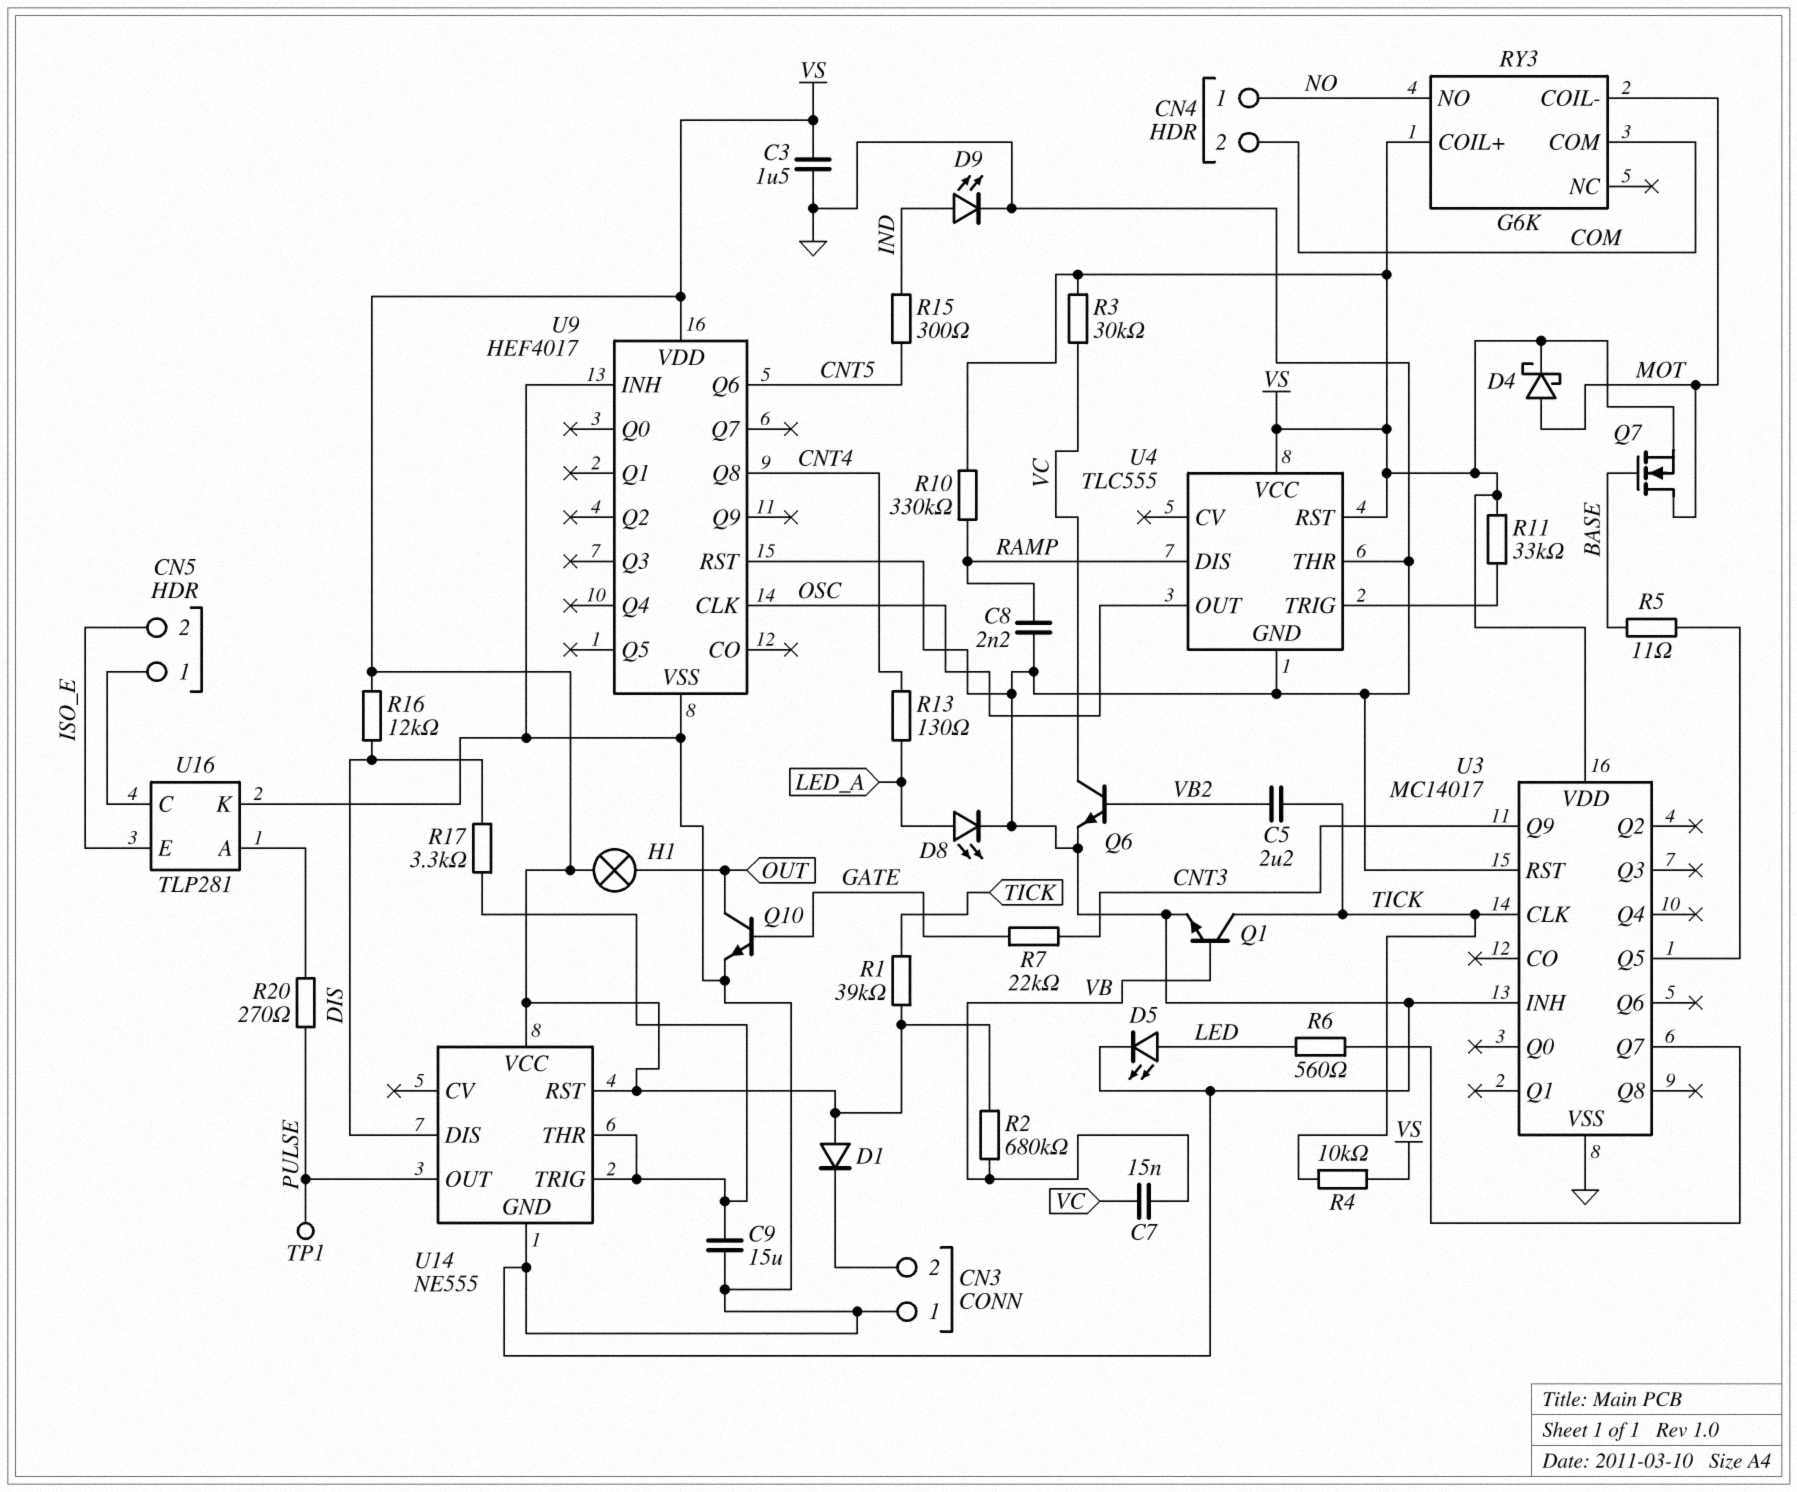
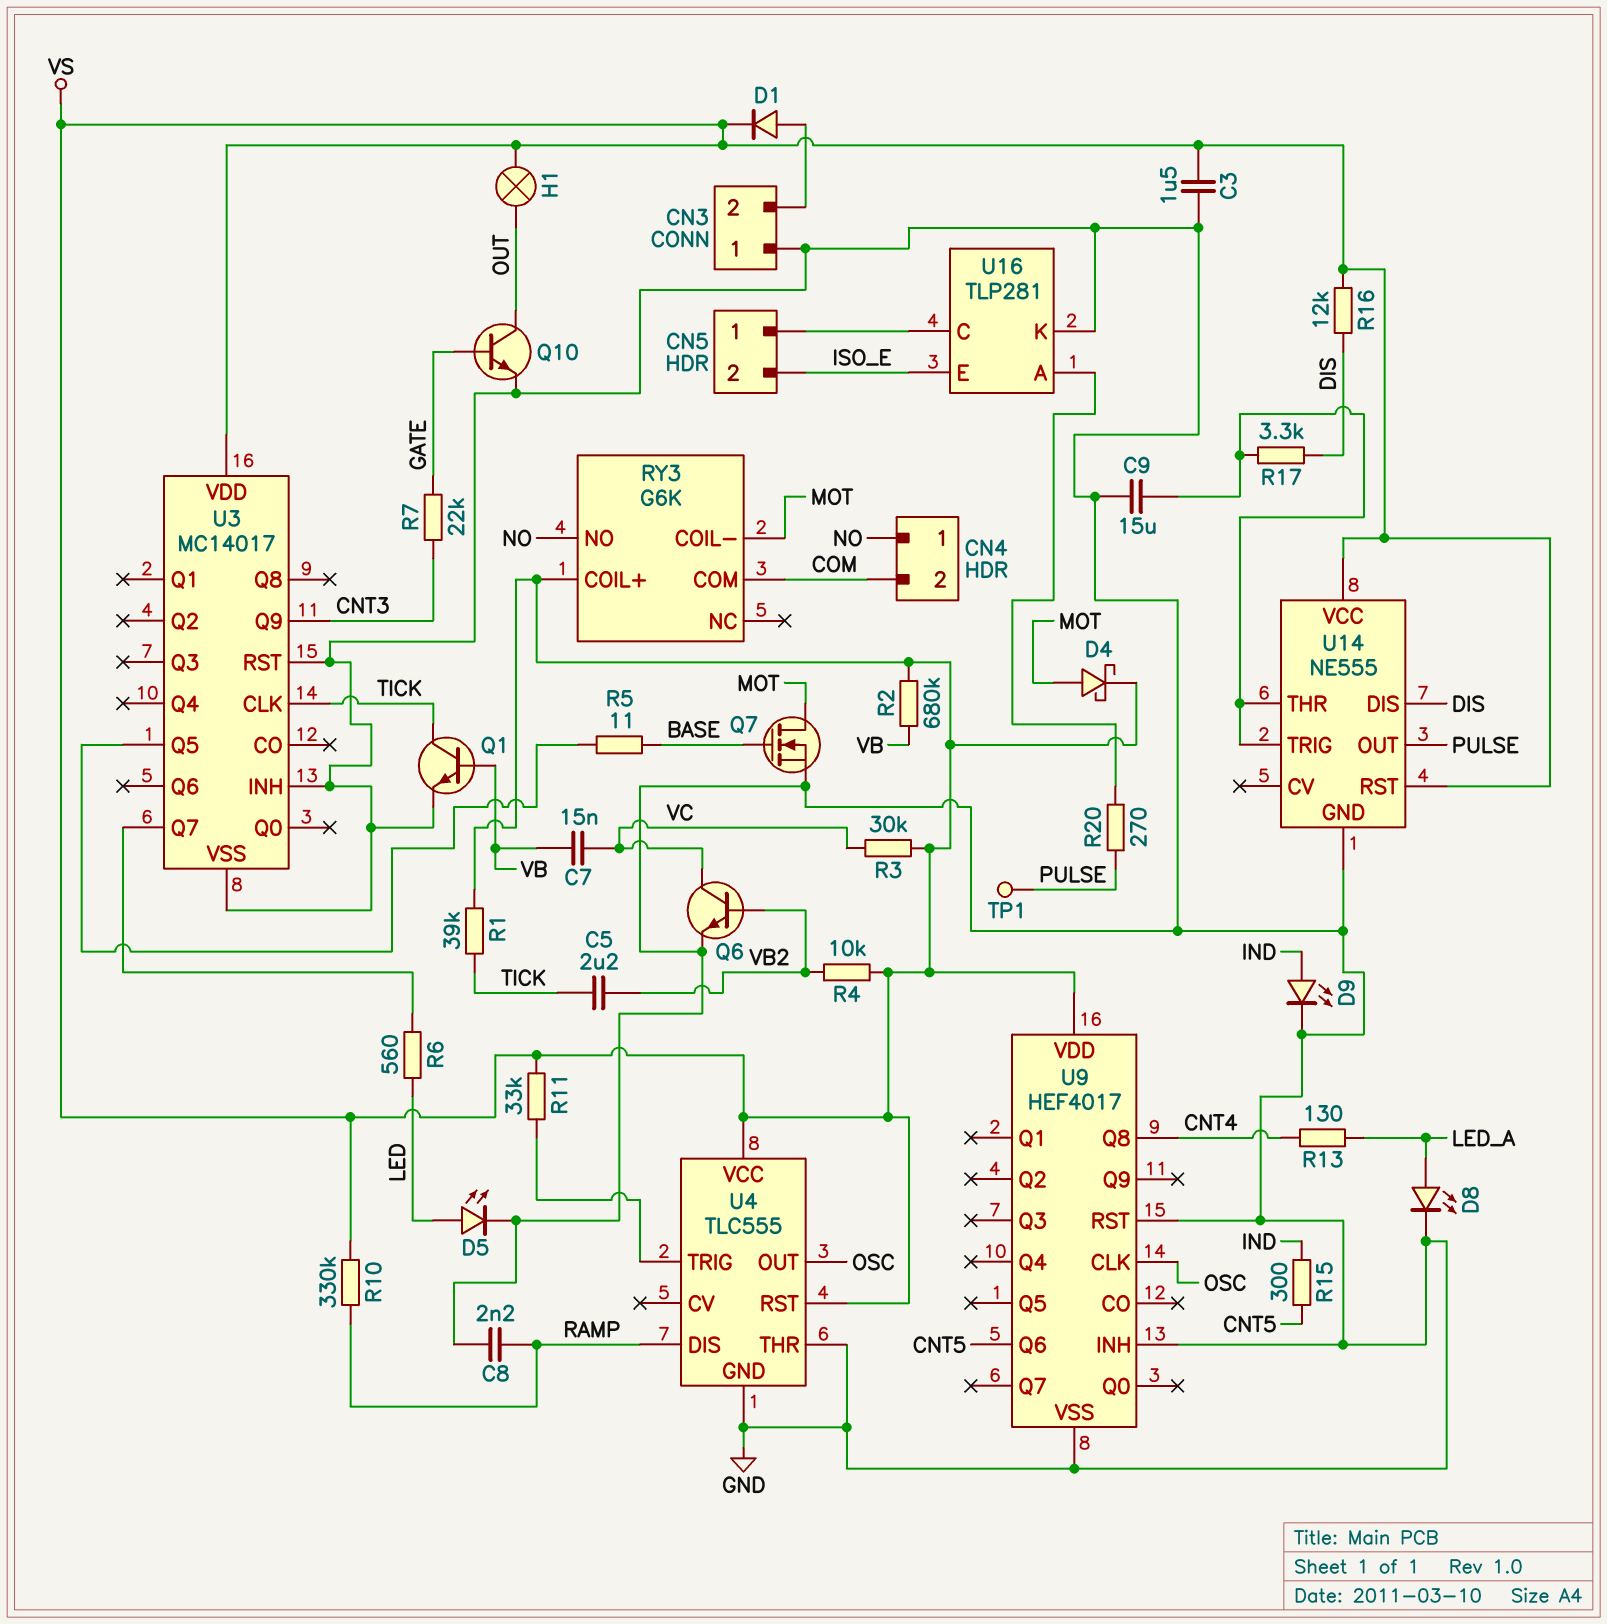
D1: diode (A VS, K CN3/2) -> diode (A CN3/2, K VS)
Q7: NMOS (G BASE, D MOT, S VS) -> NMOS (G BASE, D MOT, S GND)
R4: 10k (TICK, VS) -> 10k (VB2, VS)

